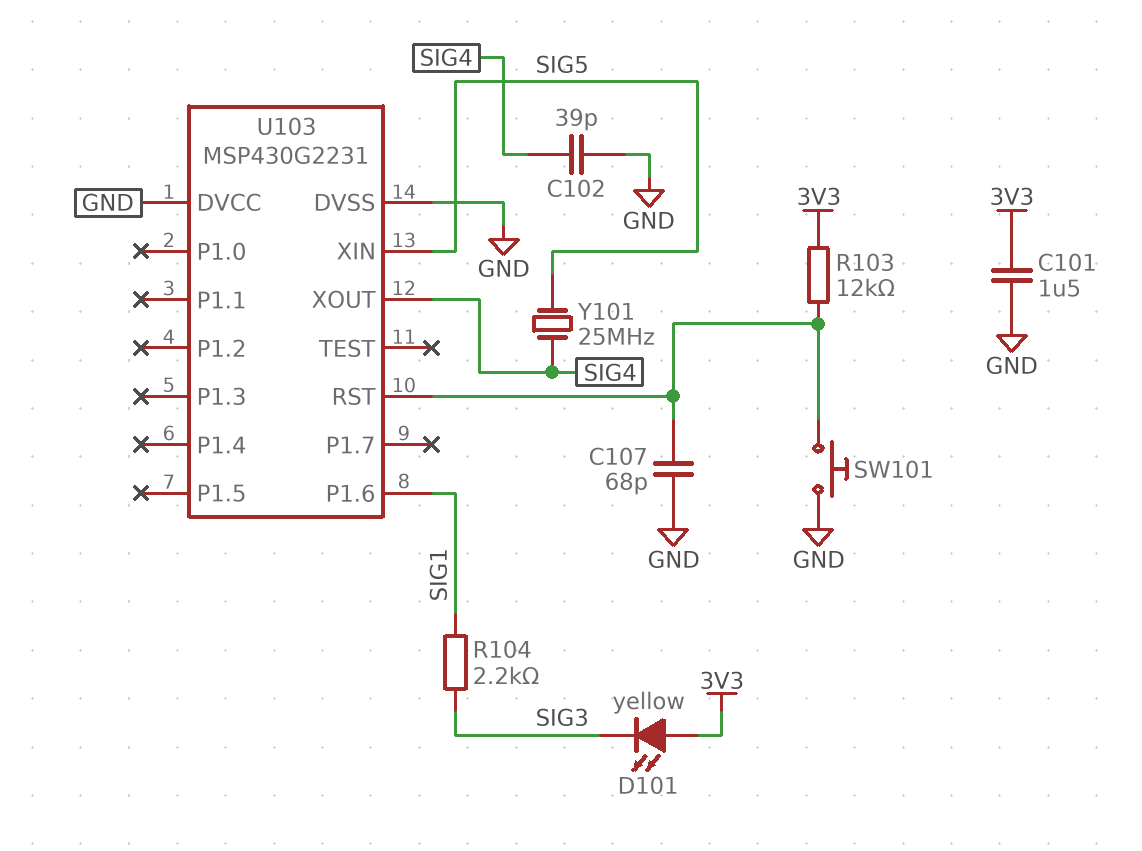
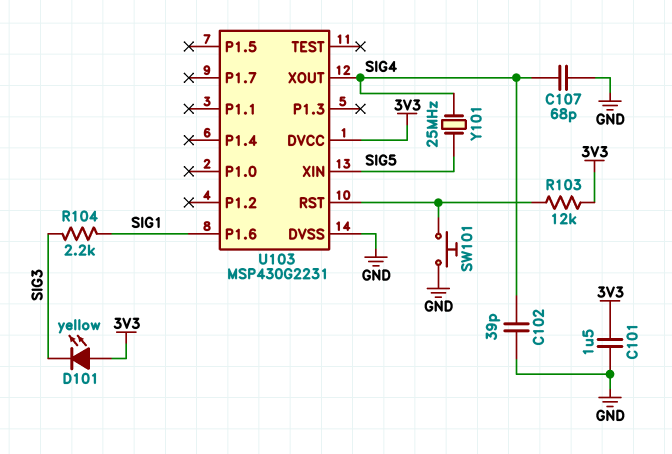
C107: 68pF (GND, U103/RST) -> 68pF (GND, SIG4)
U103 pin DVCC: GND -> 3V3

